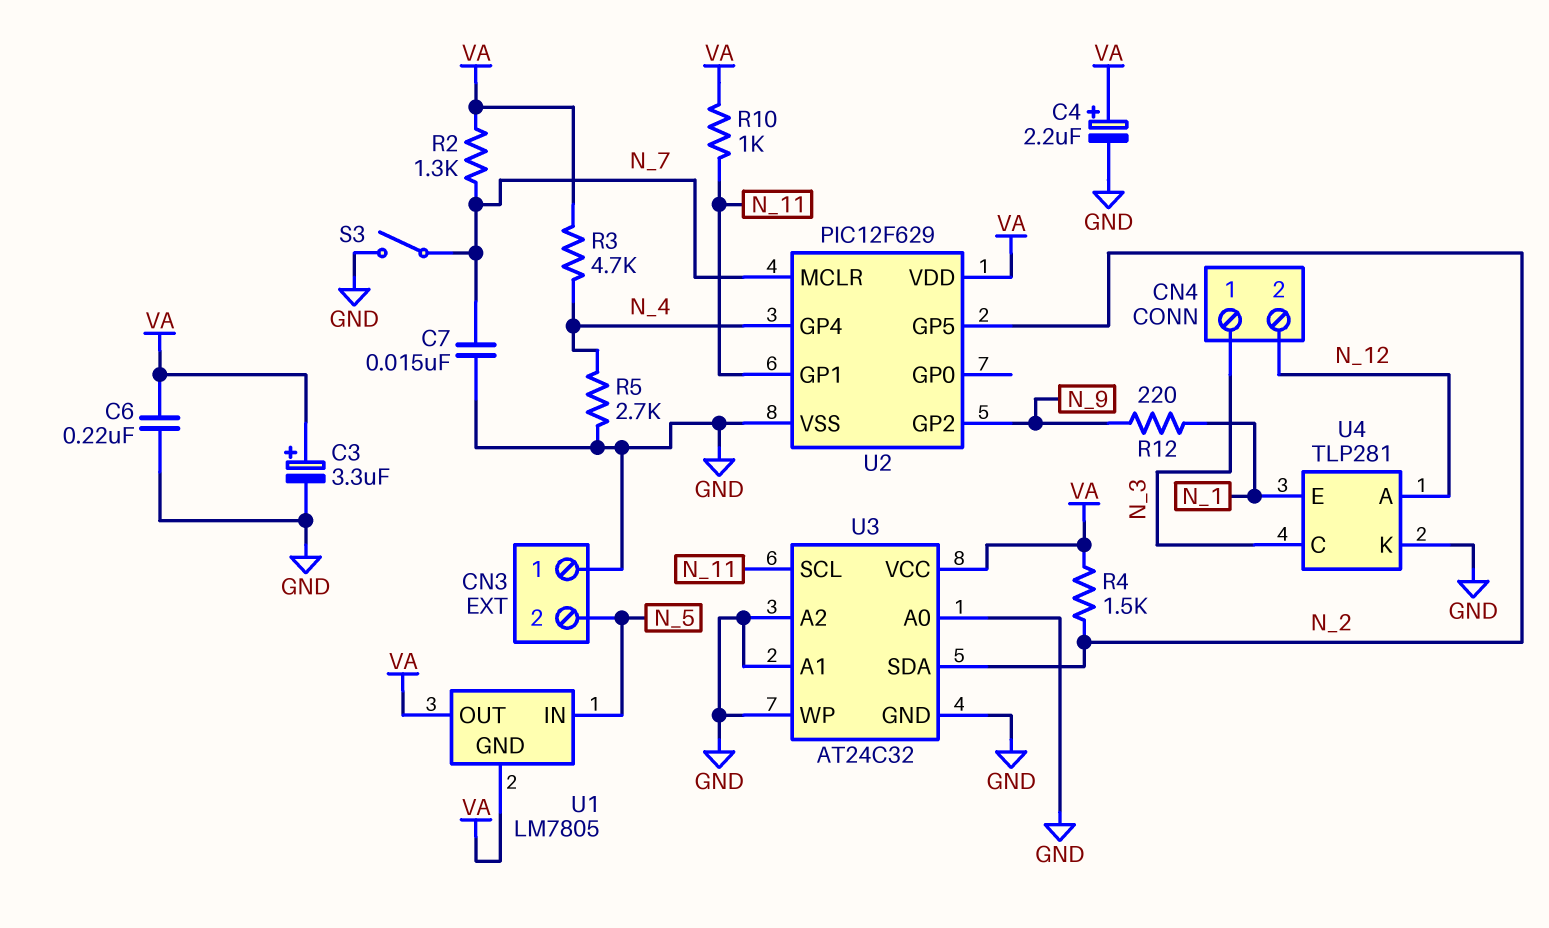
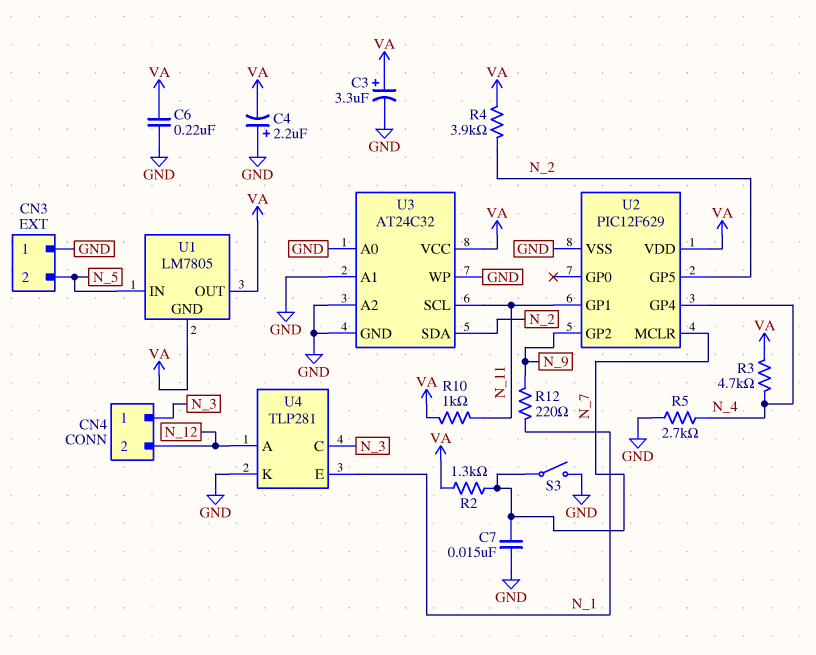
C4: 2.2uF (plus VA, minus GND) -> 2.2uF (plus GND, minus VA)
R4: 1.5k (N_2, VA) -> 3.9k (N_2, VA)

